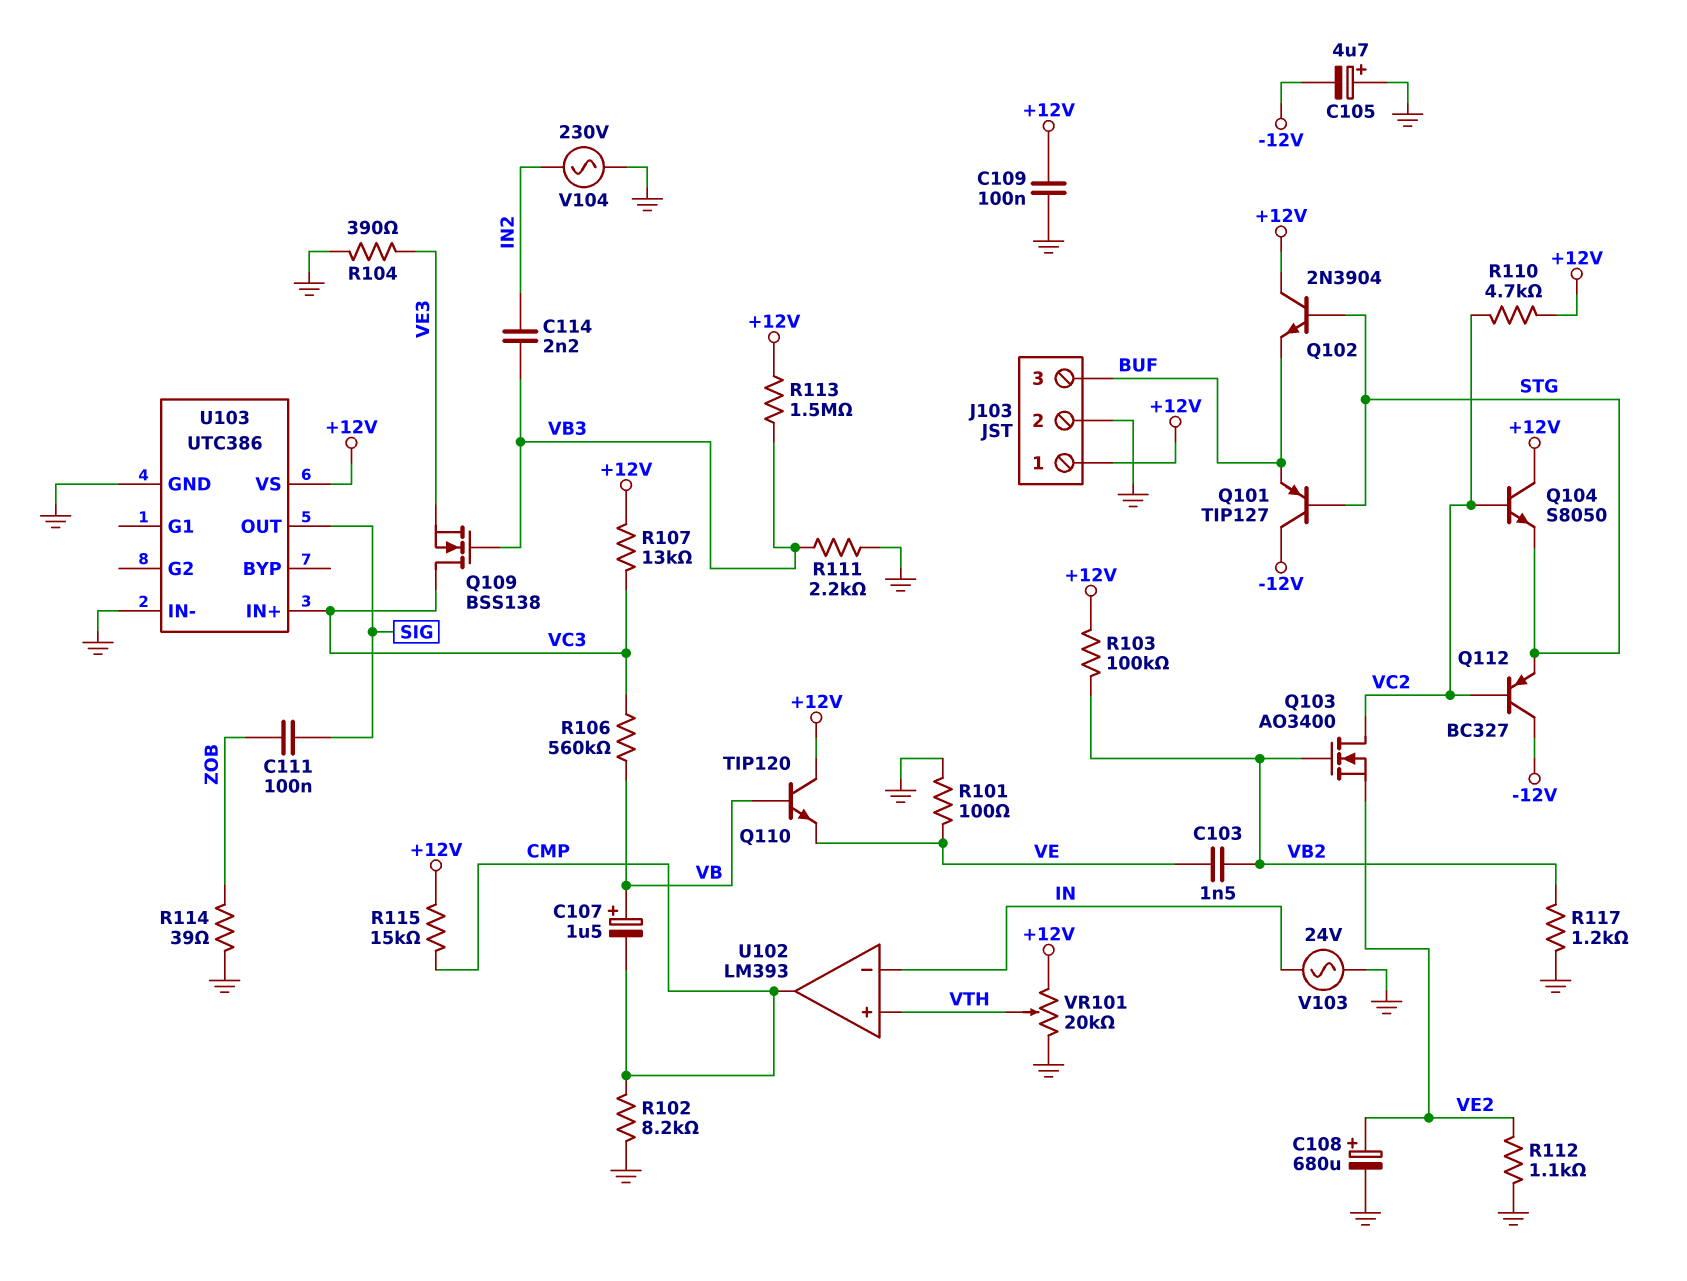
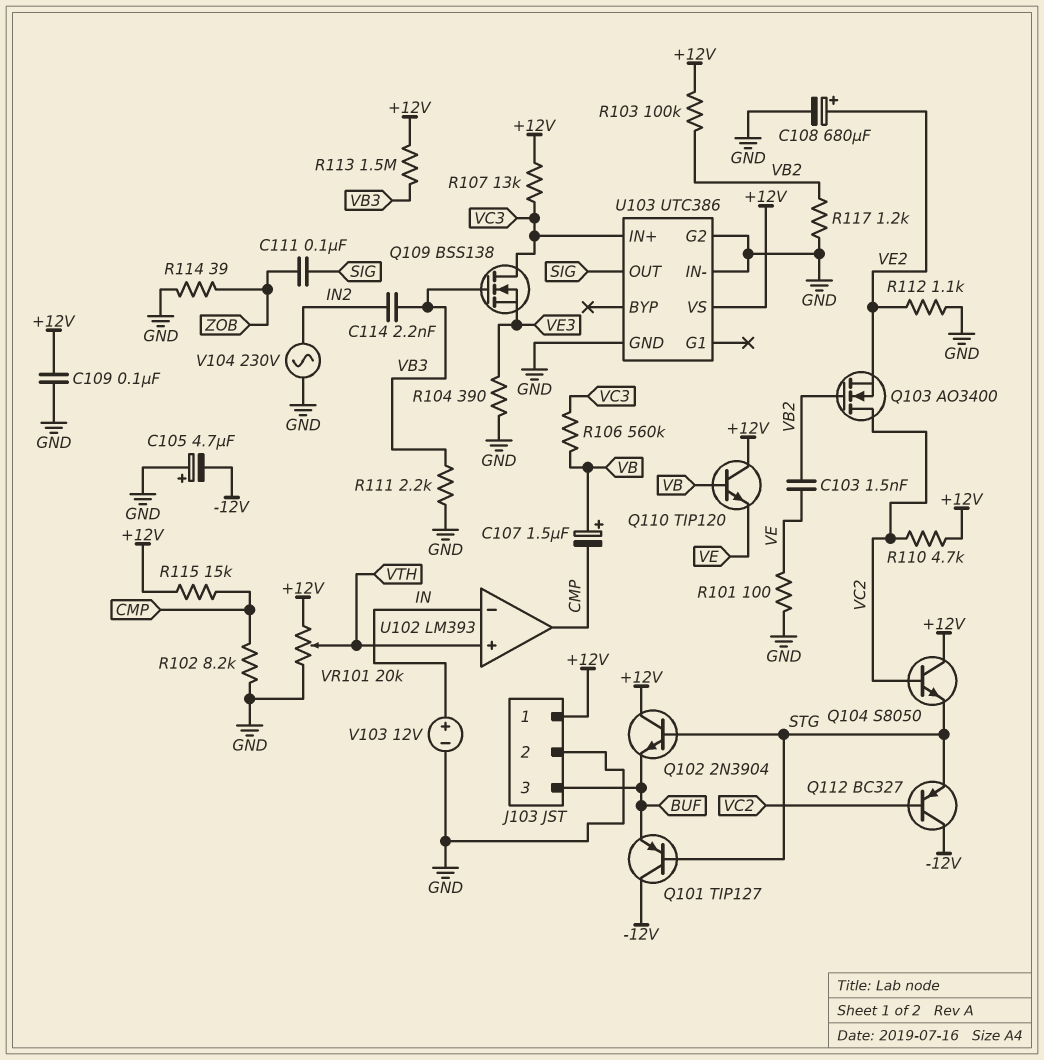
U103 pin G2: none -> GND
V103: AC 24V (GND, IN) -> 12V (plus IN, minus GND)

